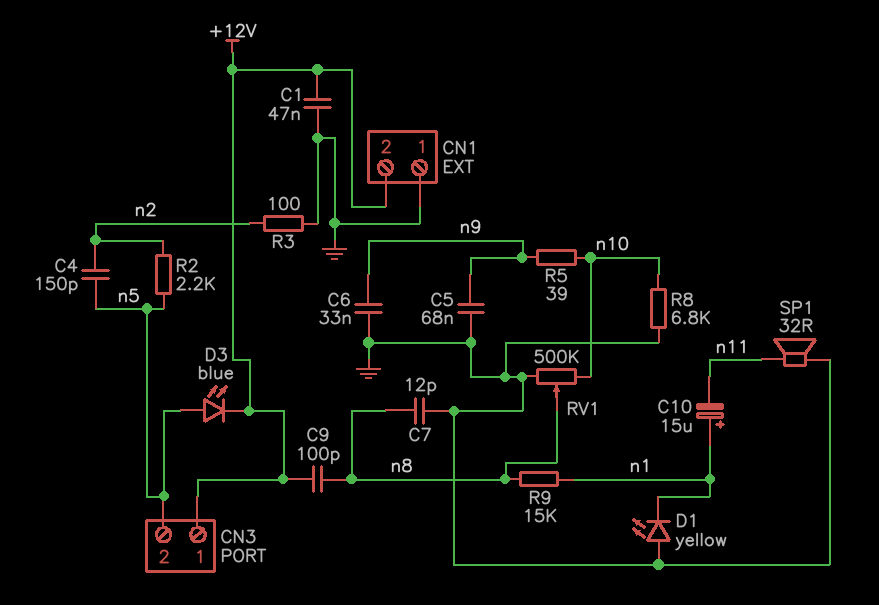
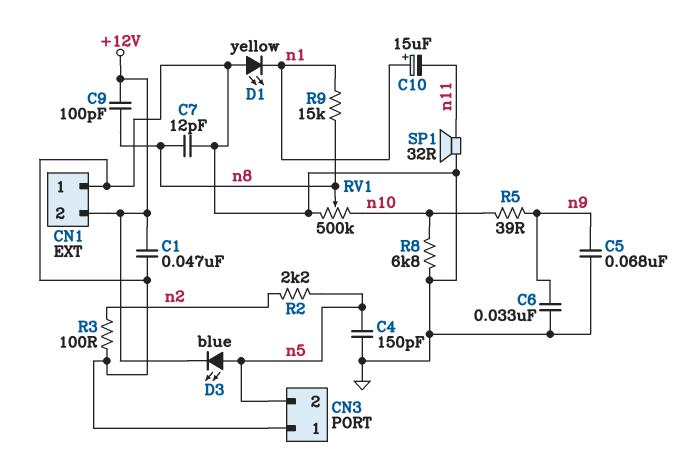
C4: 150pF (n2, n5) -> 150pF (GND, n5)
CN3 pin 1: +12V -> GND

